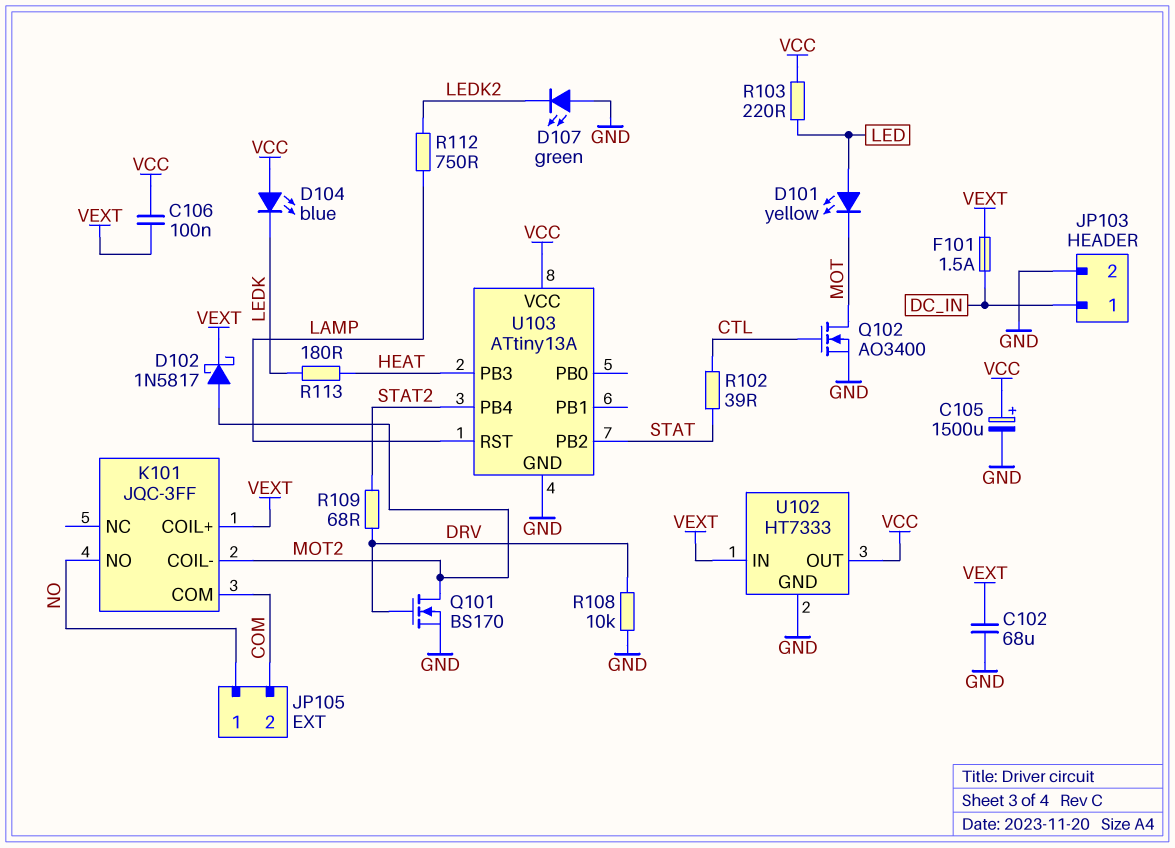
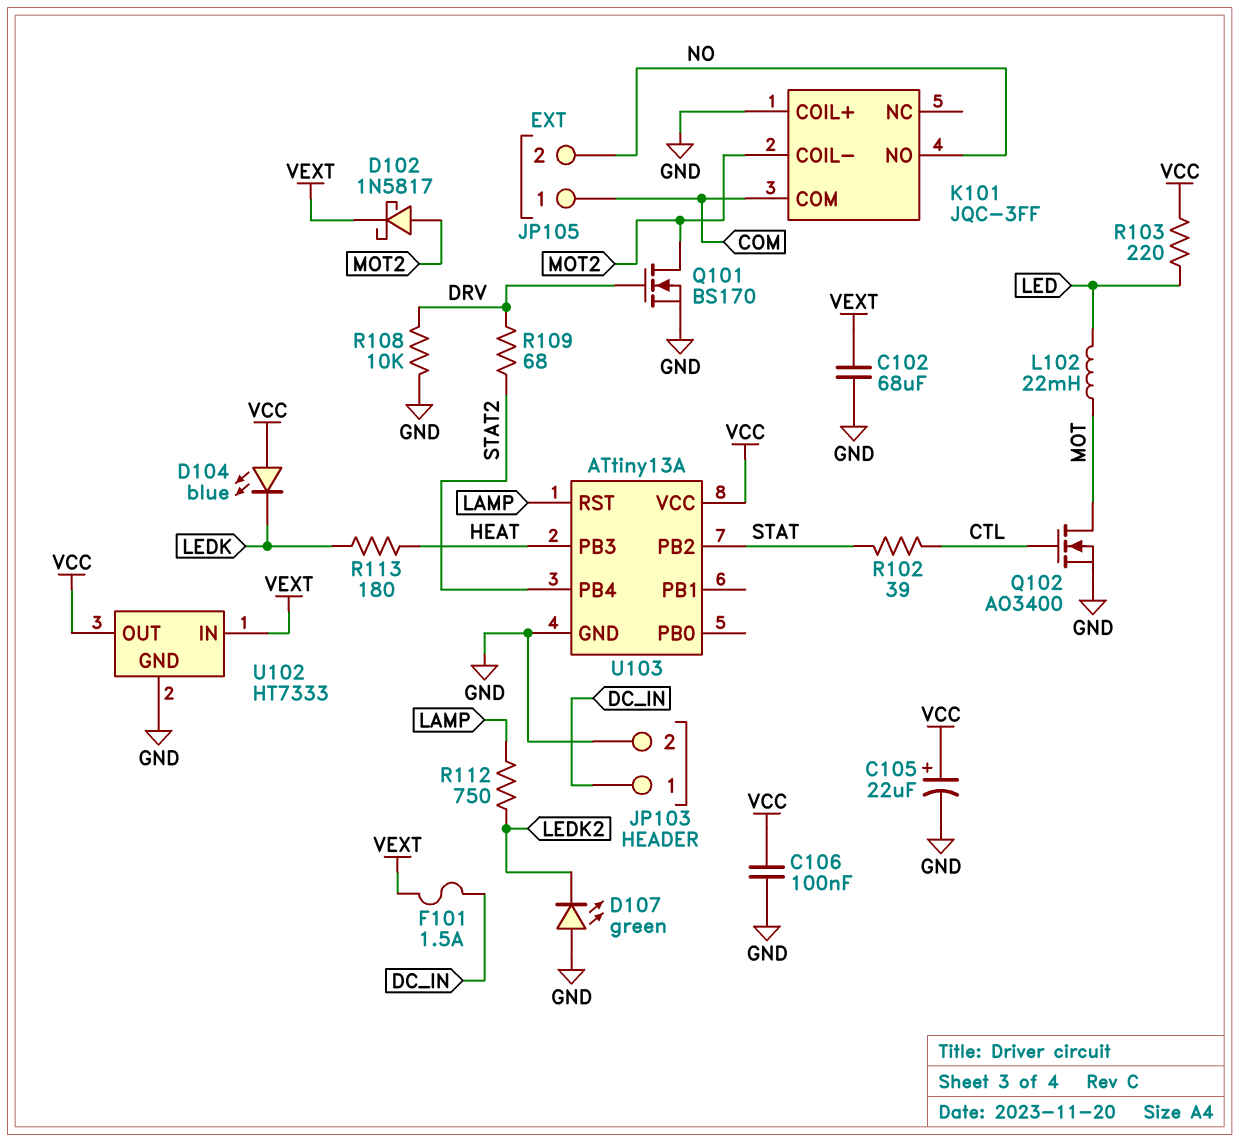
C105: 1500uF (plus VCC, minus GND) -> 22uF (plus VCC, minus GND)
C106: 100nF (VCC, VEXT) -> 100nF (GND, VCC)
D101: LED yellow (A LED, K MOT) -> none
JP105 pin 1: NO -> COM
JP105 pin 2: COM -> NO
K101 pin COIL+: VEXT -> GND
L102: none -> 22mH (LED, MOT)

